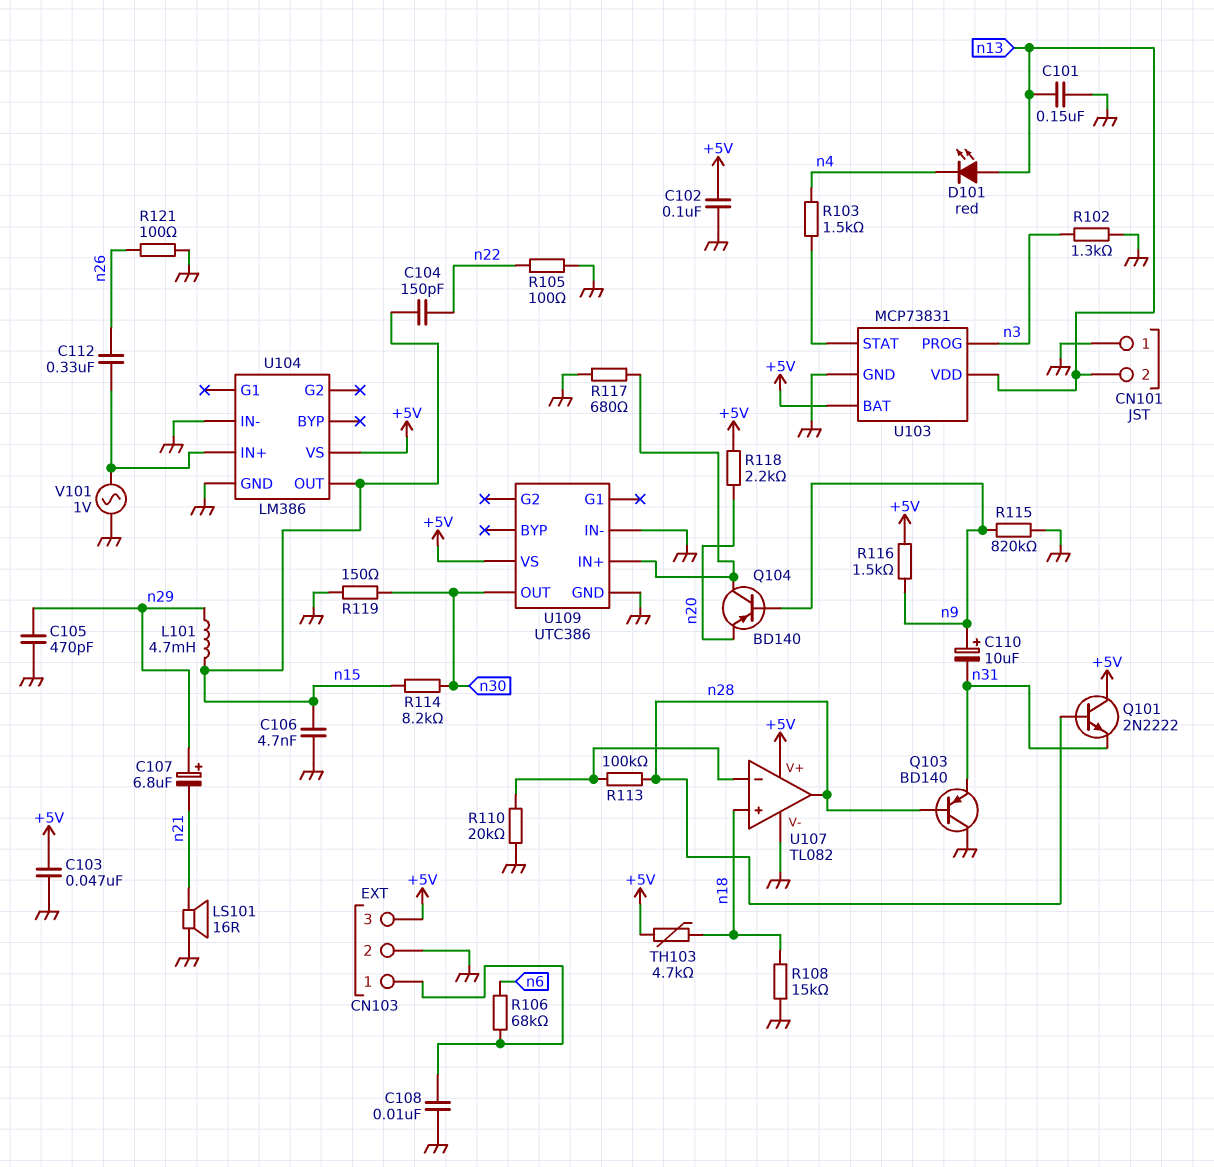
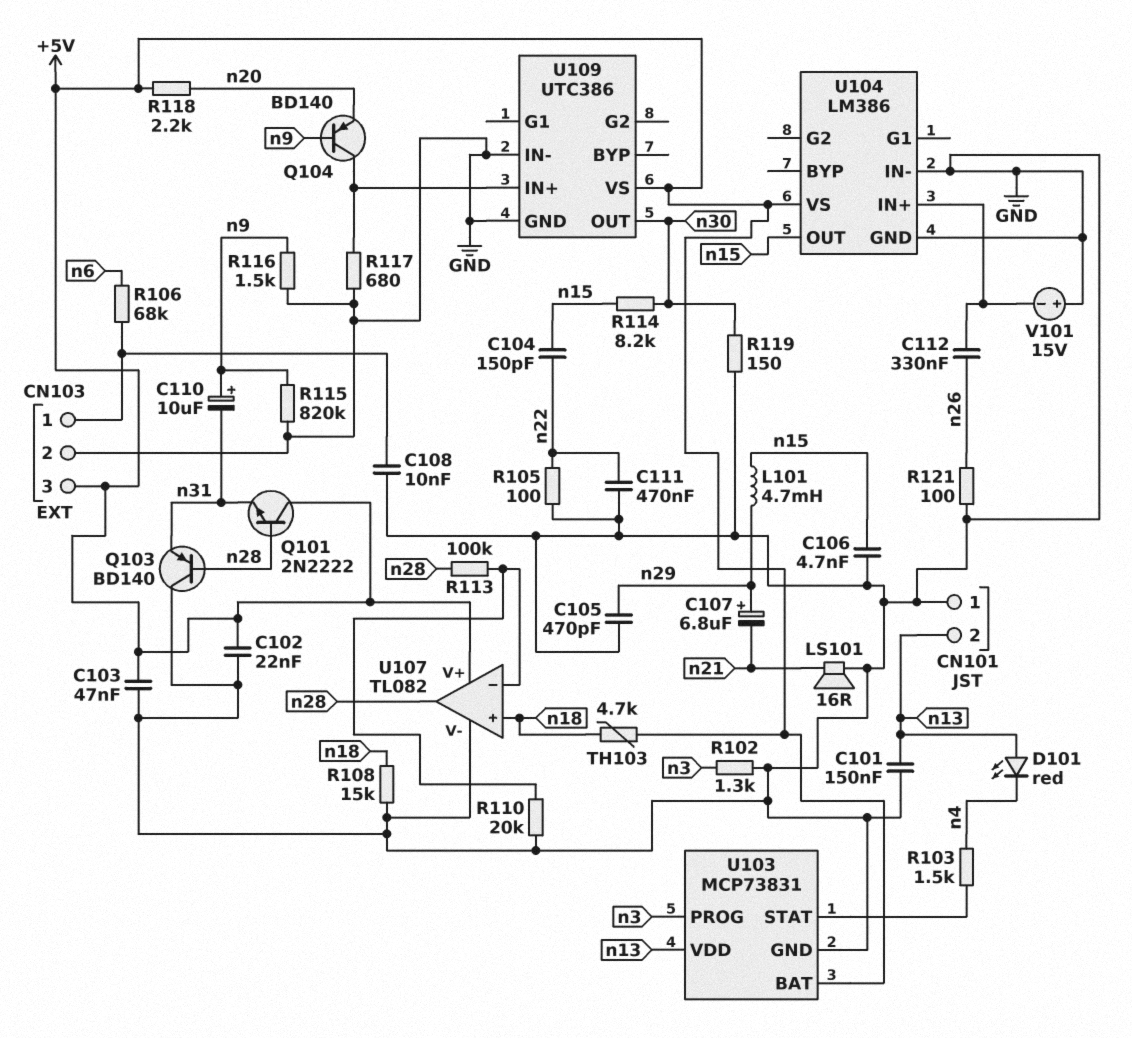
C102: 100nF (+5V, GND) -> 22nF (+5V, GND)
C111: none -> 470nF (GND, n22)
R116: 1.5k (+5V, n9) -> 1.5k (GND, n9)
V101: AC 1V (GND, U104/IN+) -> 15V (plus GND, minus U104/IN+)

